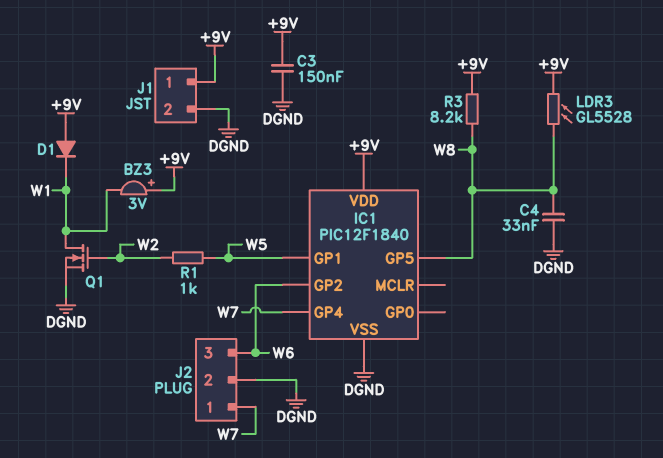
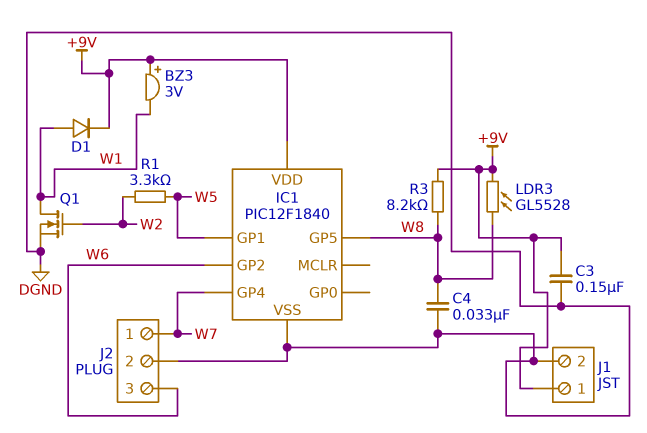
D1: diode (A +9V, K W1) -> diode (A W1, K +9V)
R1: 1k (W2, W5) -> 3.3k (W2, W5)

